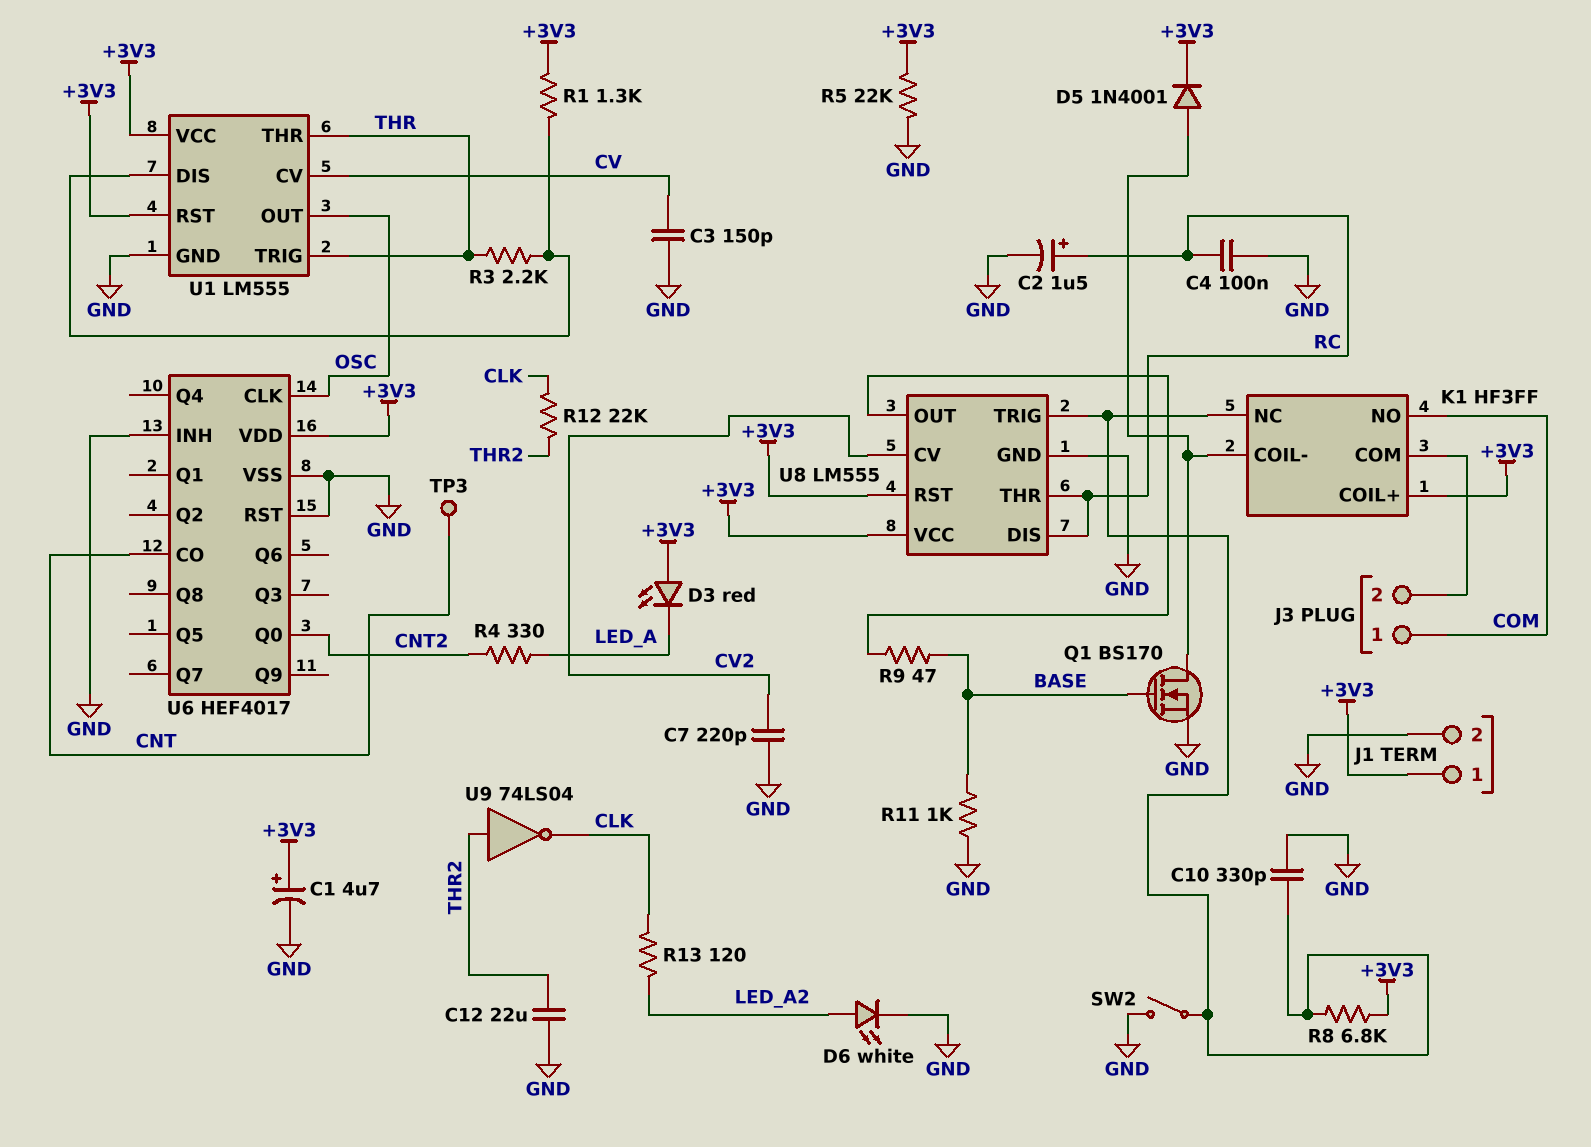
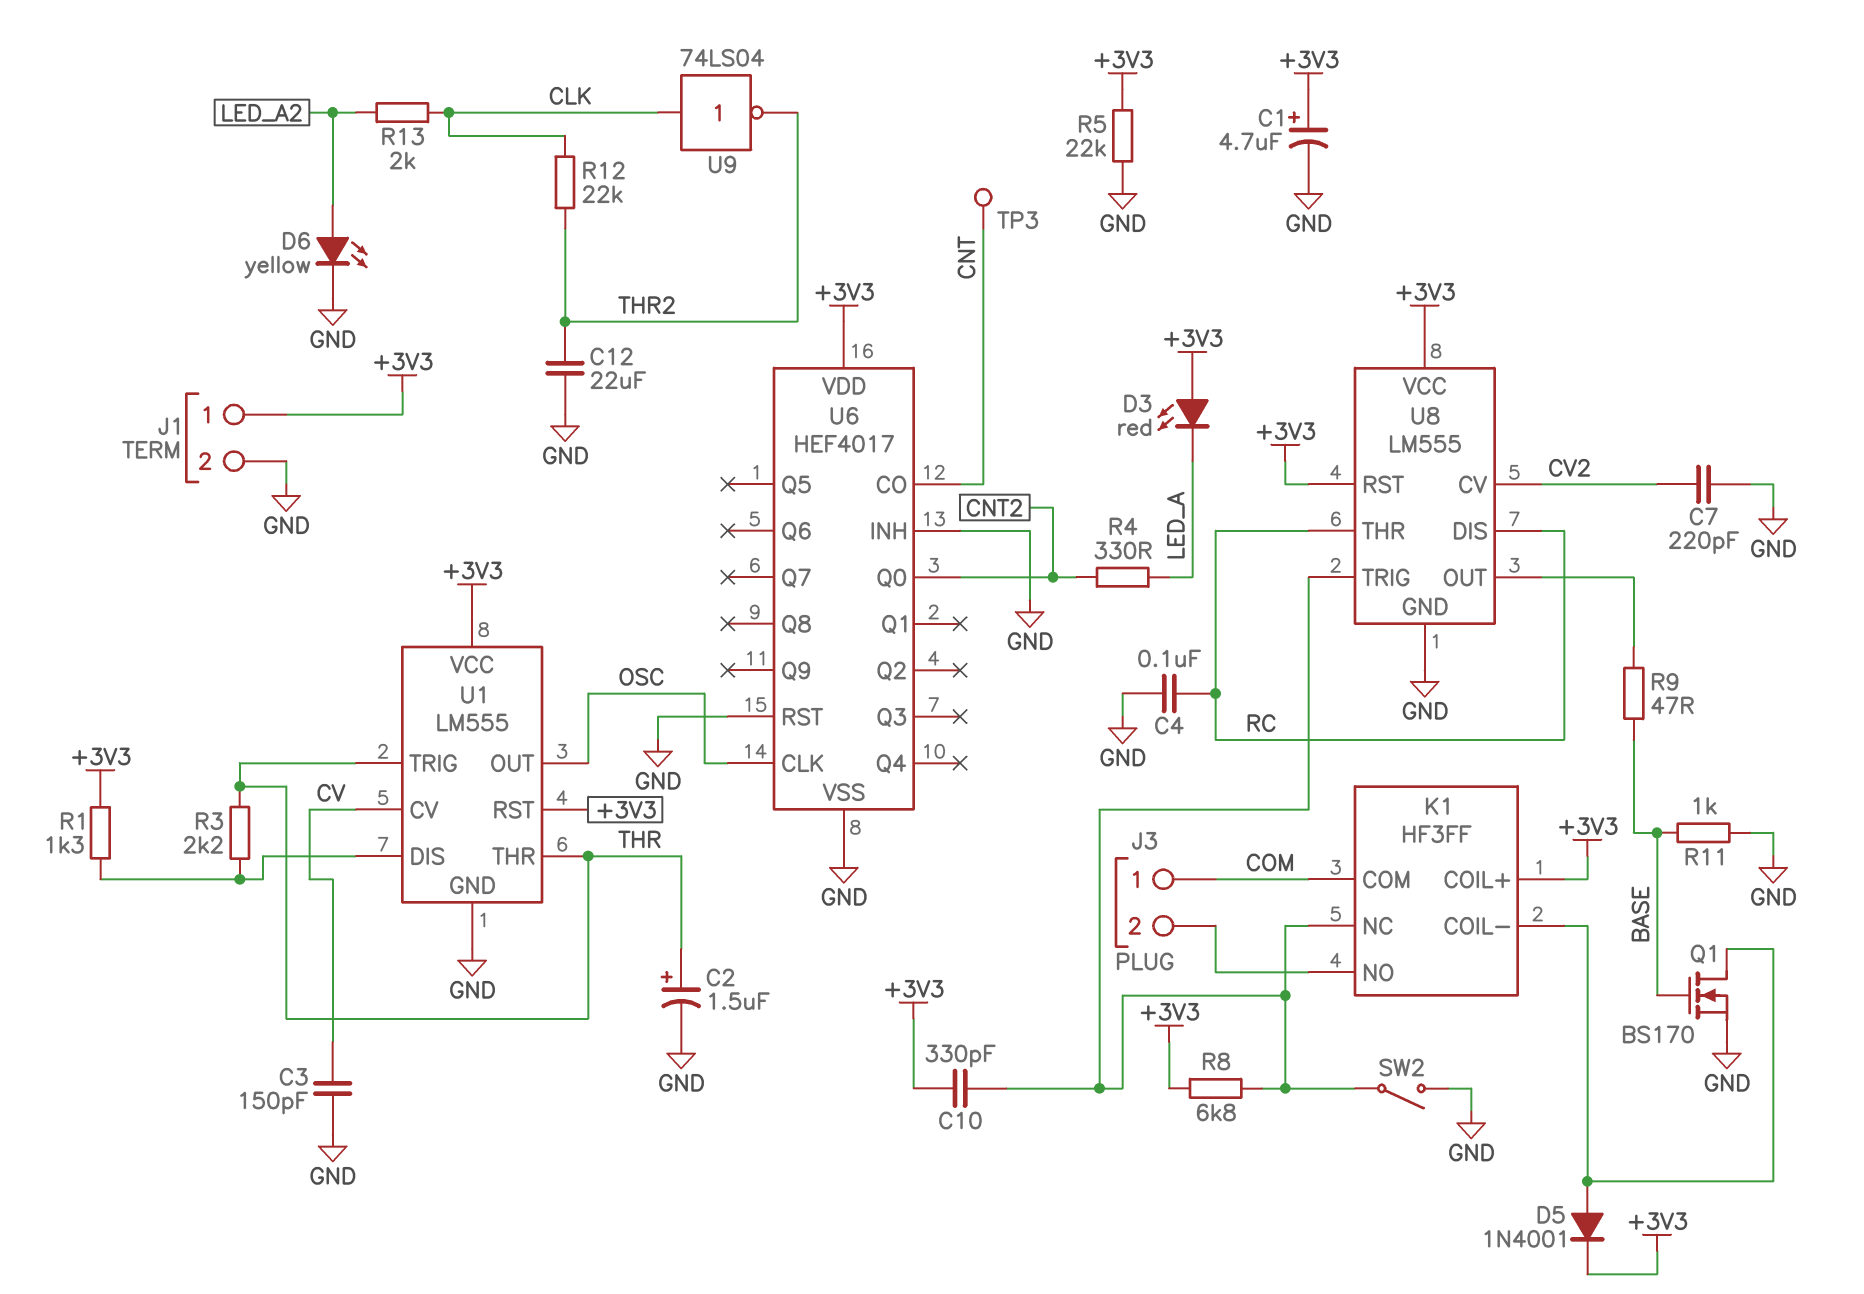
C2: 1.5uF (plus RC, minus GND) -> 1.5uF (plus THR, minus GND)
C10: 330pF (GND, K1/NC) -> 330pF (+3V3, K1/NC)
D6: LED white (A LED_A2, K GND) -> LED yellow (A LED_A2, K GND)
K1 pin COM: J3/2 -> COM
K1 pin NO: COM -> J3/2
R13: 120 (CLK, LED_A2) -> 2k (CLK, LED_A2)
U9: NOT 74LS04 (in THR2, out CLK) -> NOT 74LS04 (in CLK, out THR2)

